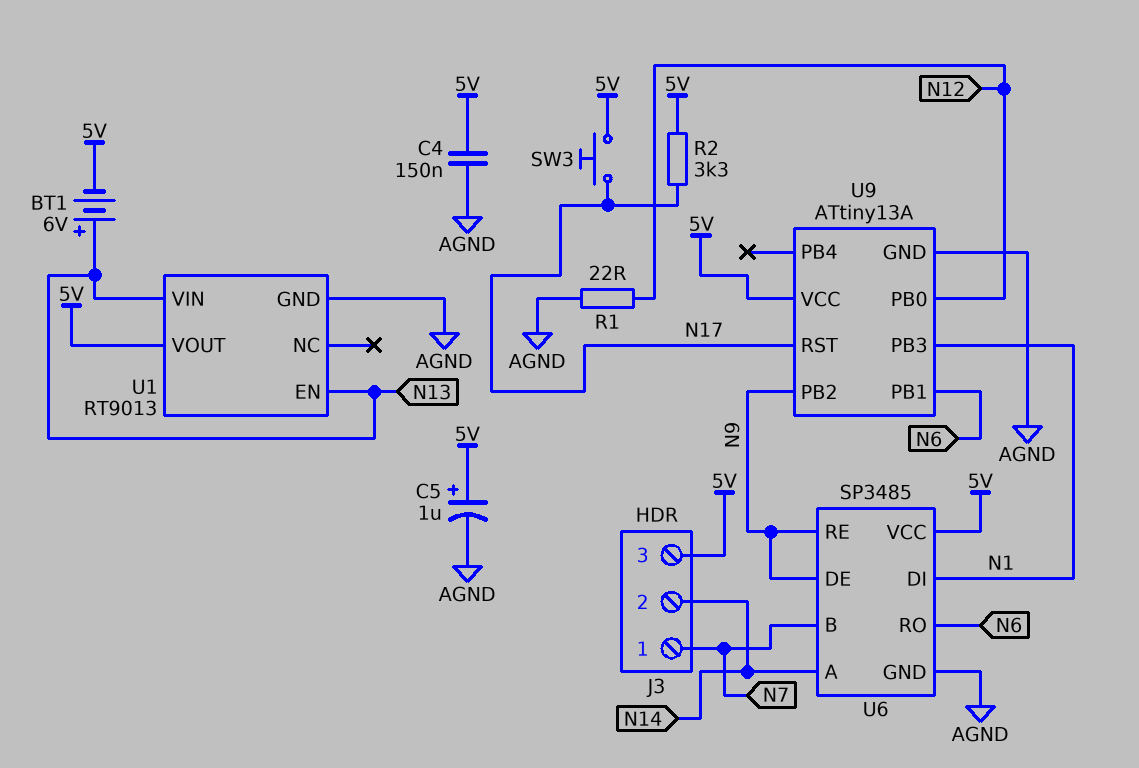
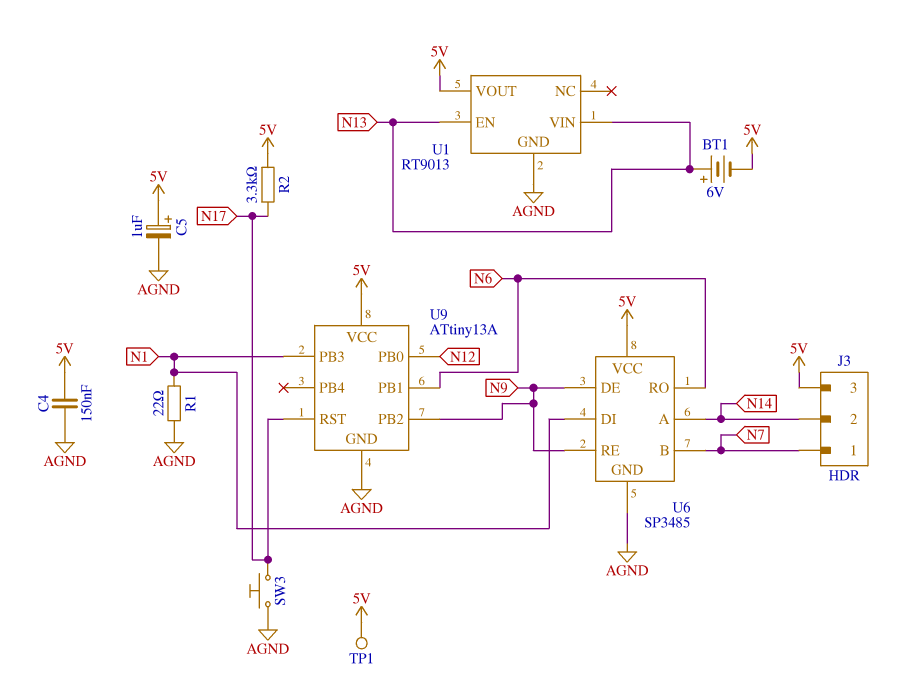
R1: 22 (AGND, N12) -> 22 (AGND, N1)
SW3: button (5V, N17) -> button (AGND, N17)
TP1: none -> test point (5V)

